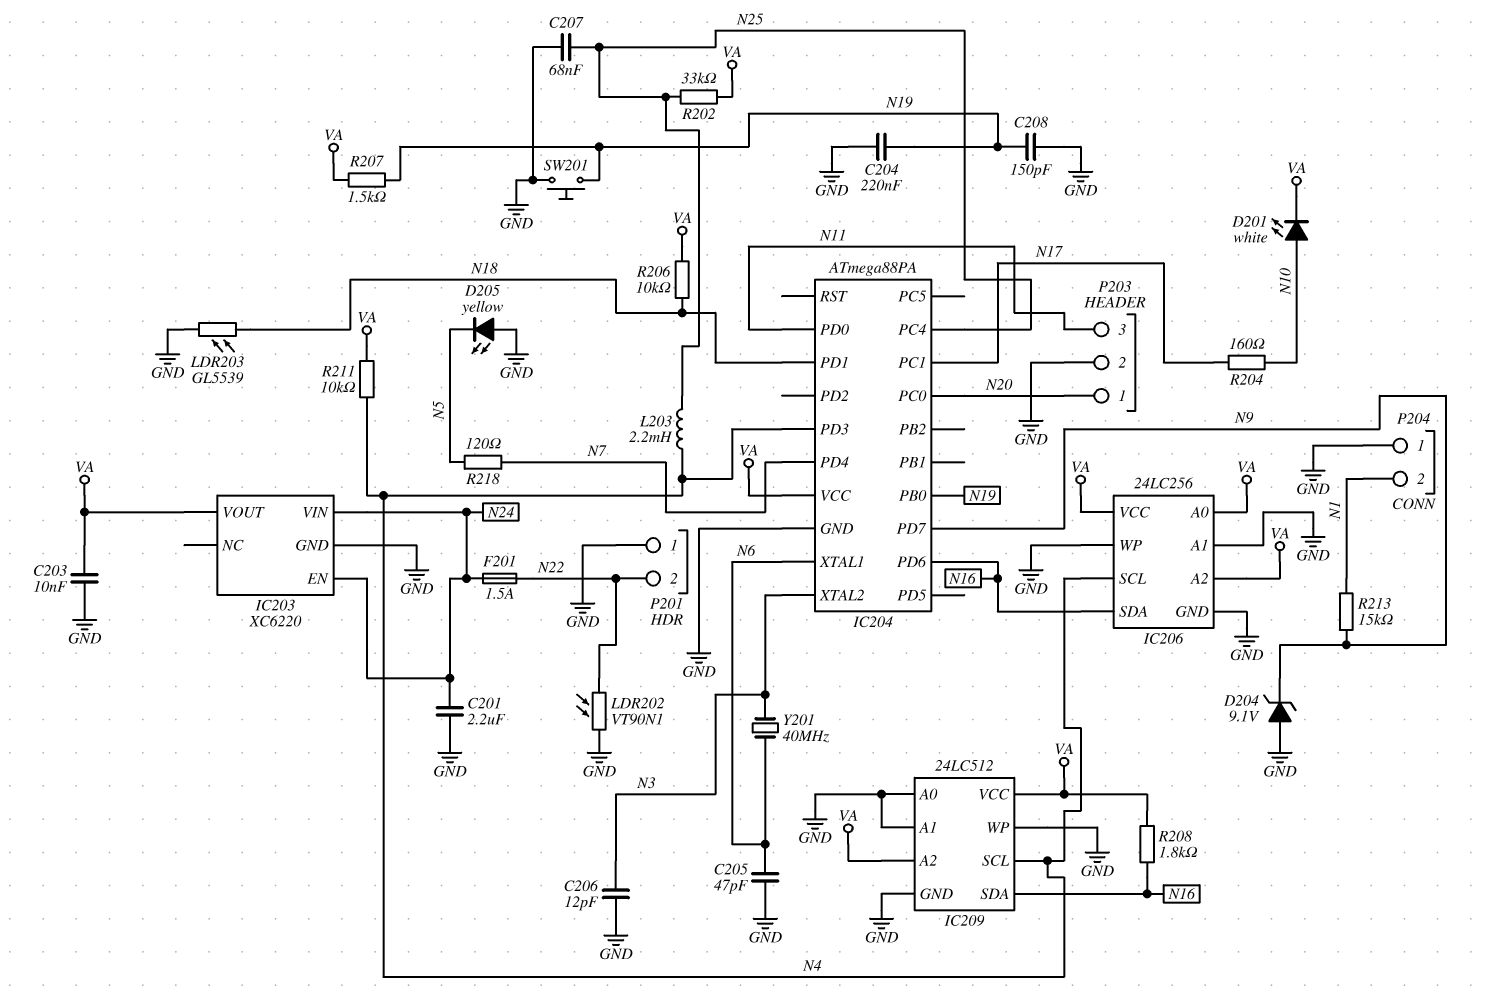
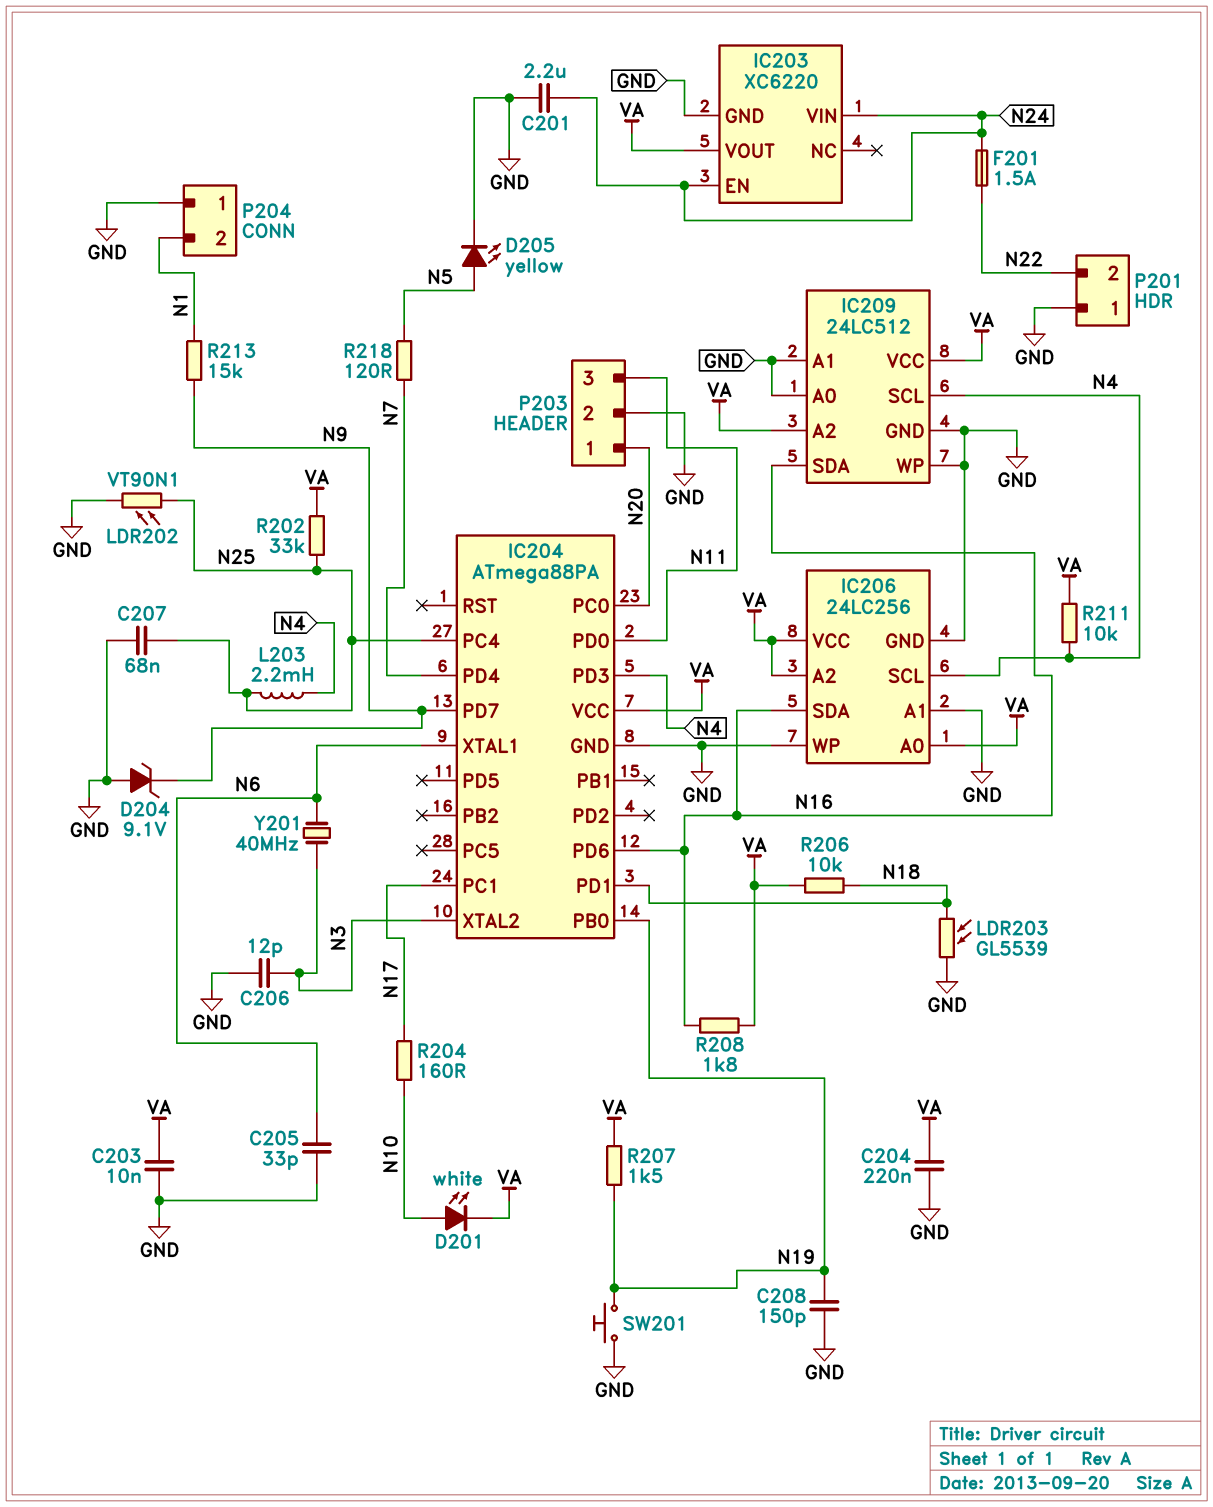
C204: 220nF (GND, N19) -> 220nF (GND, VA)
C205: 47pF (GND, N6) -> 33pF (GND, N6)
D205: LED yellow (A GND, K N5) -> LED yellow (A N5, K GND)
LDR202: VT90N1 (GND, N22) -> VT90N1 (GND, N25)

